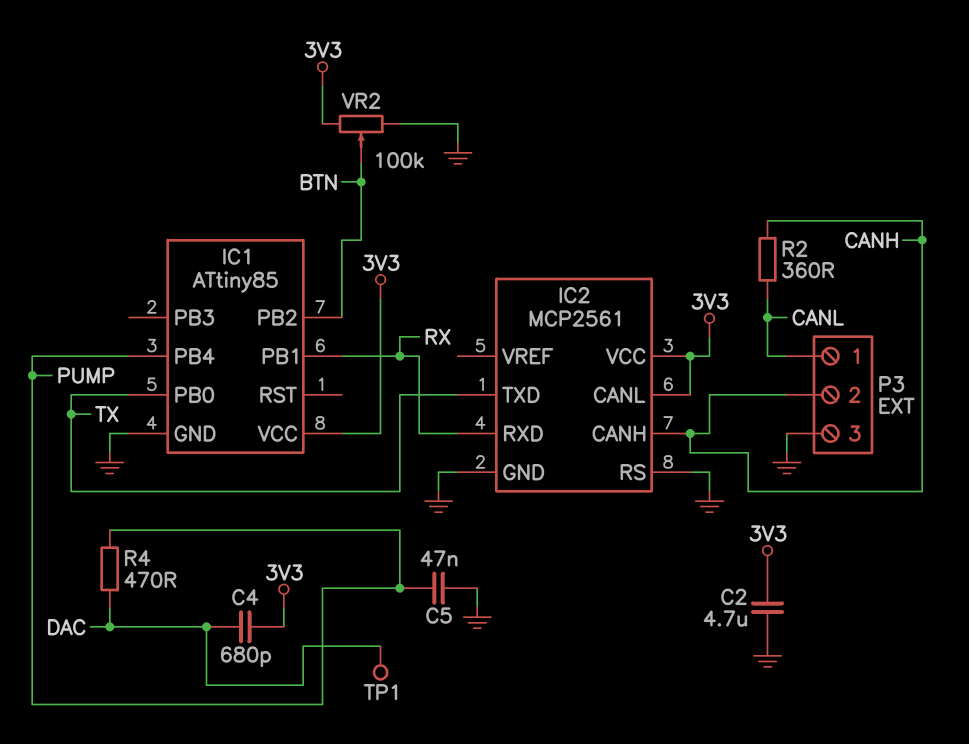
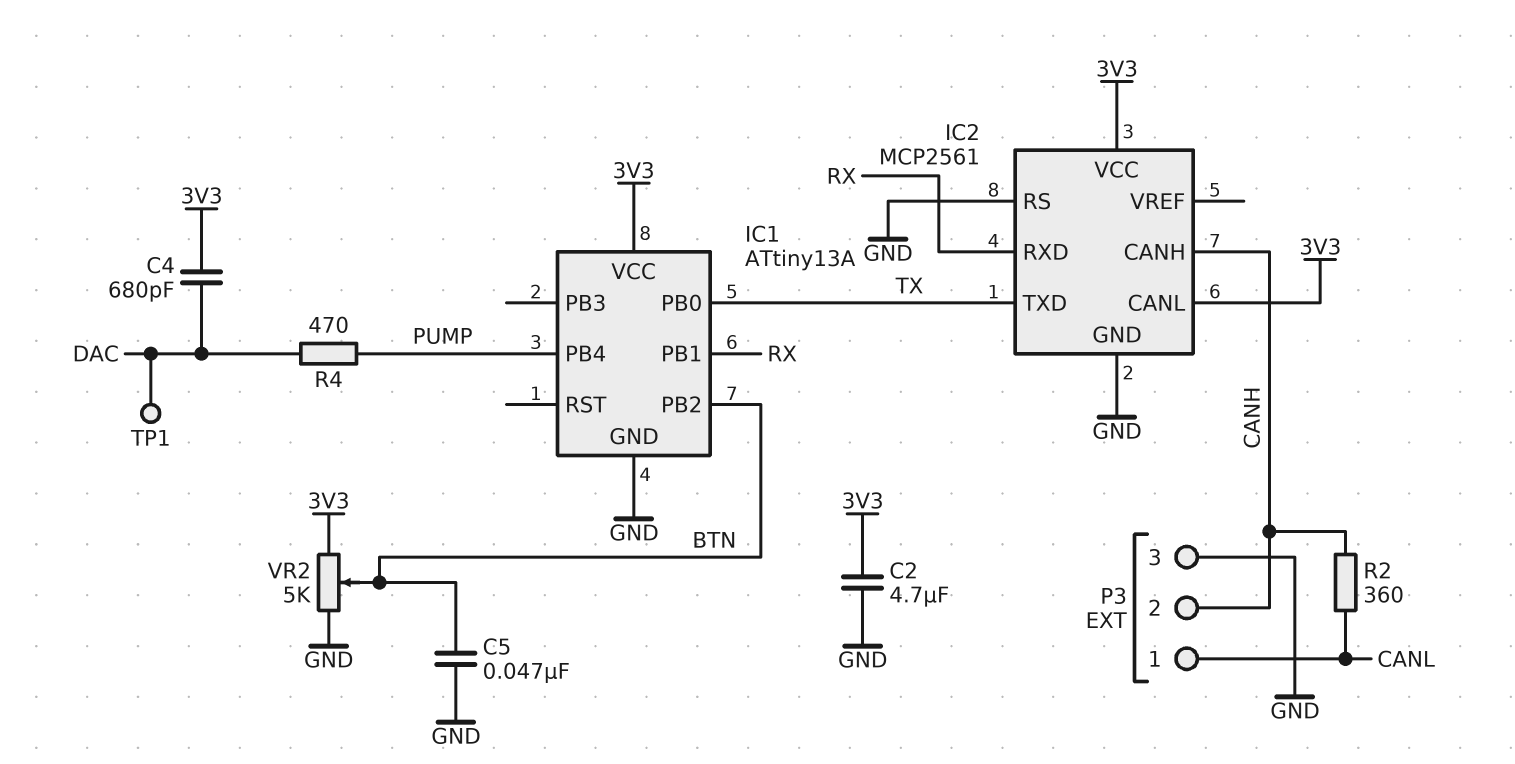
C5: 47nF (GND, PUMP) -> 47nF (BTN, GND)
IC1: ATtiny85 -> ATtiny13A
VR2: 100k (3V3, GND, wiper BTN) -> 5k (3V3, GND, wiper BTN)

